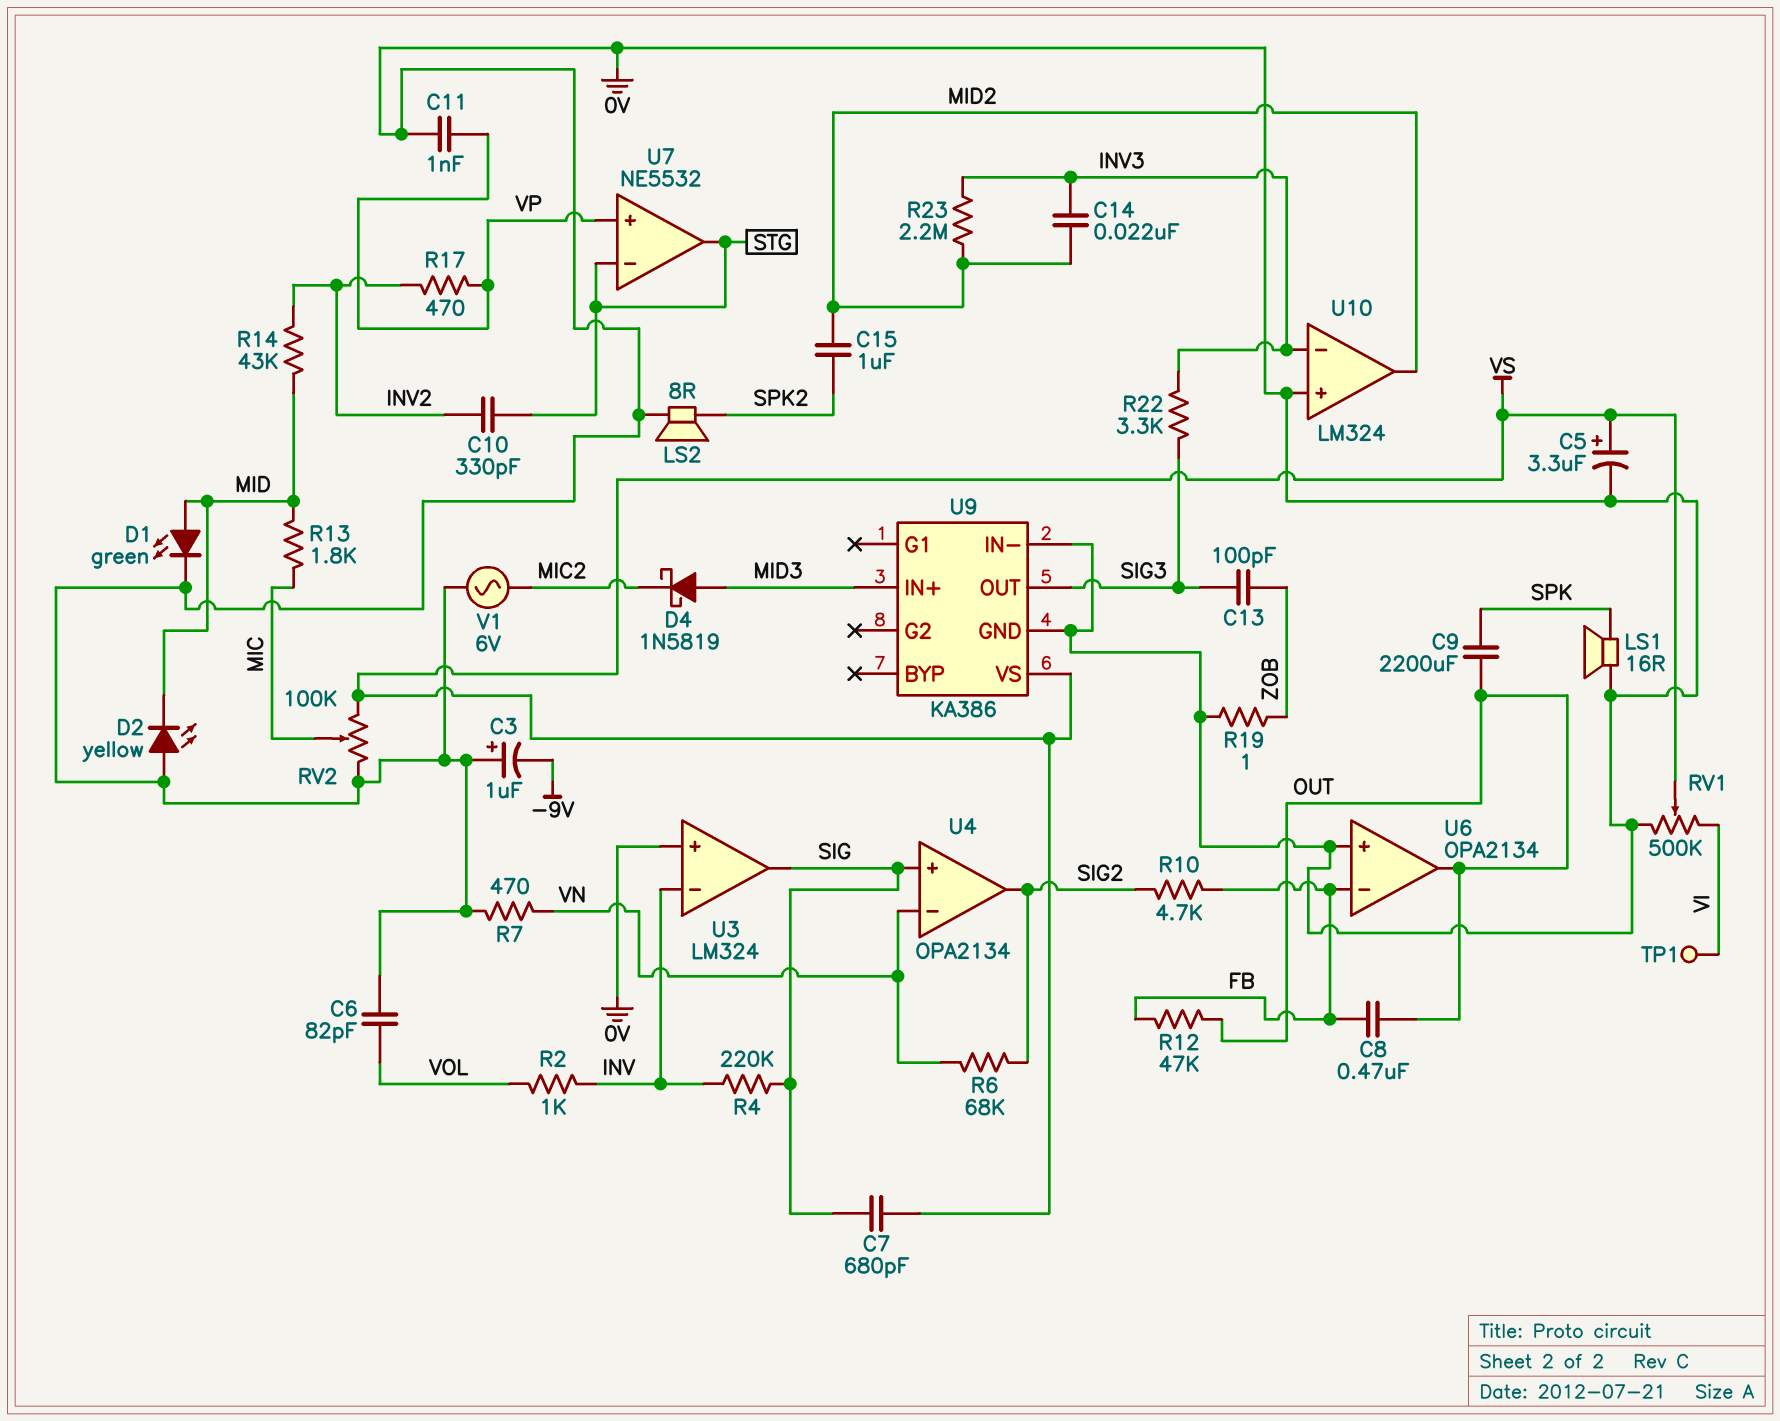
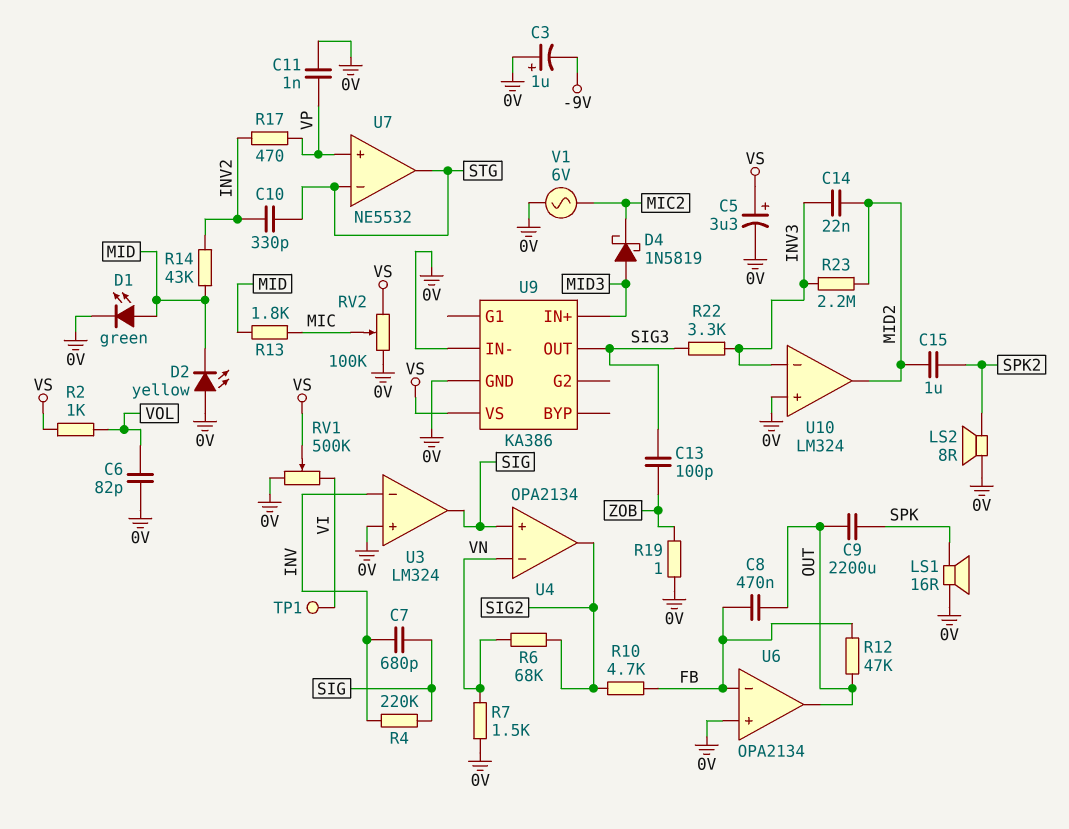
C7: 680pF (SIG, VS) -> 680pF (INV, SIG)
R2: 1k (INV, VOL) -> 1k (VOL, VS)
R7: 470 (0V, VN) -> 1.5k (0V, VN)

